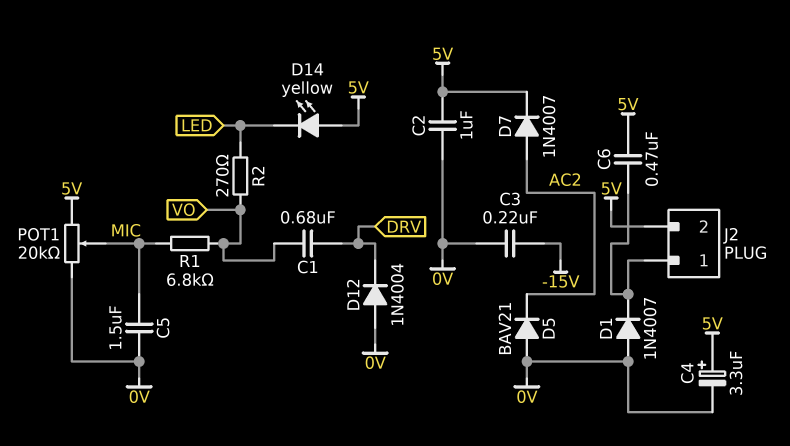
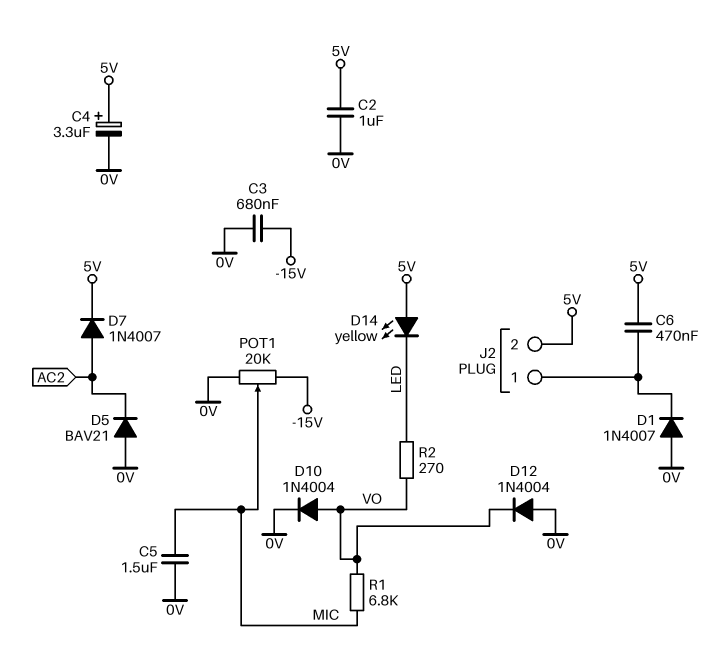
C1: 680nF (DRV, VO) -> none
C3: 220nF (-15V, 0V) -> 680nF (-15V, 0V)
D10: none -> diode 1N4004 (A VO, K 0V)
D12: diode 1N4004 (A 0V, K DRV) -> diode 1N4004 (A 0V, K VO)
POT1: 20k (0V, 5V, wiper MIC) -> 20k (-15V, 0V, wiper MIC)

